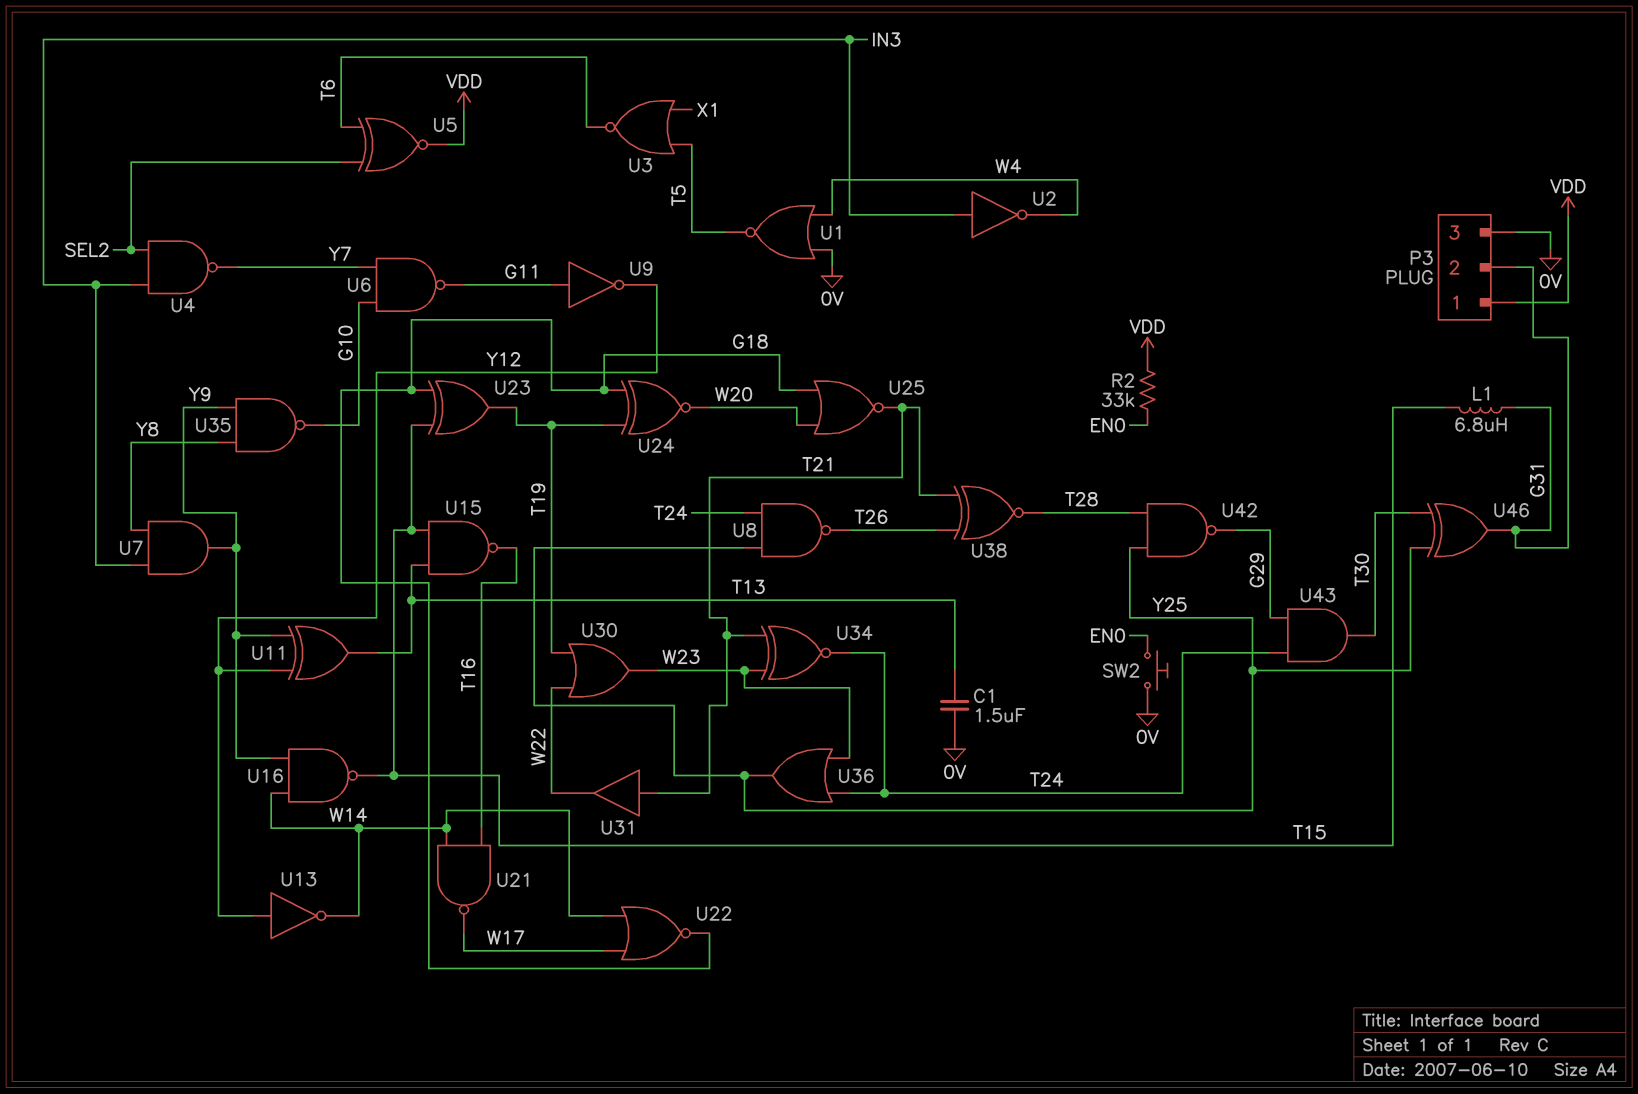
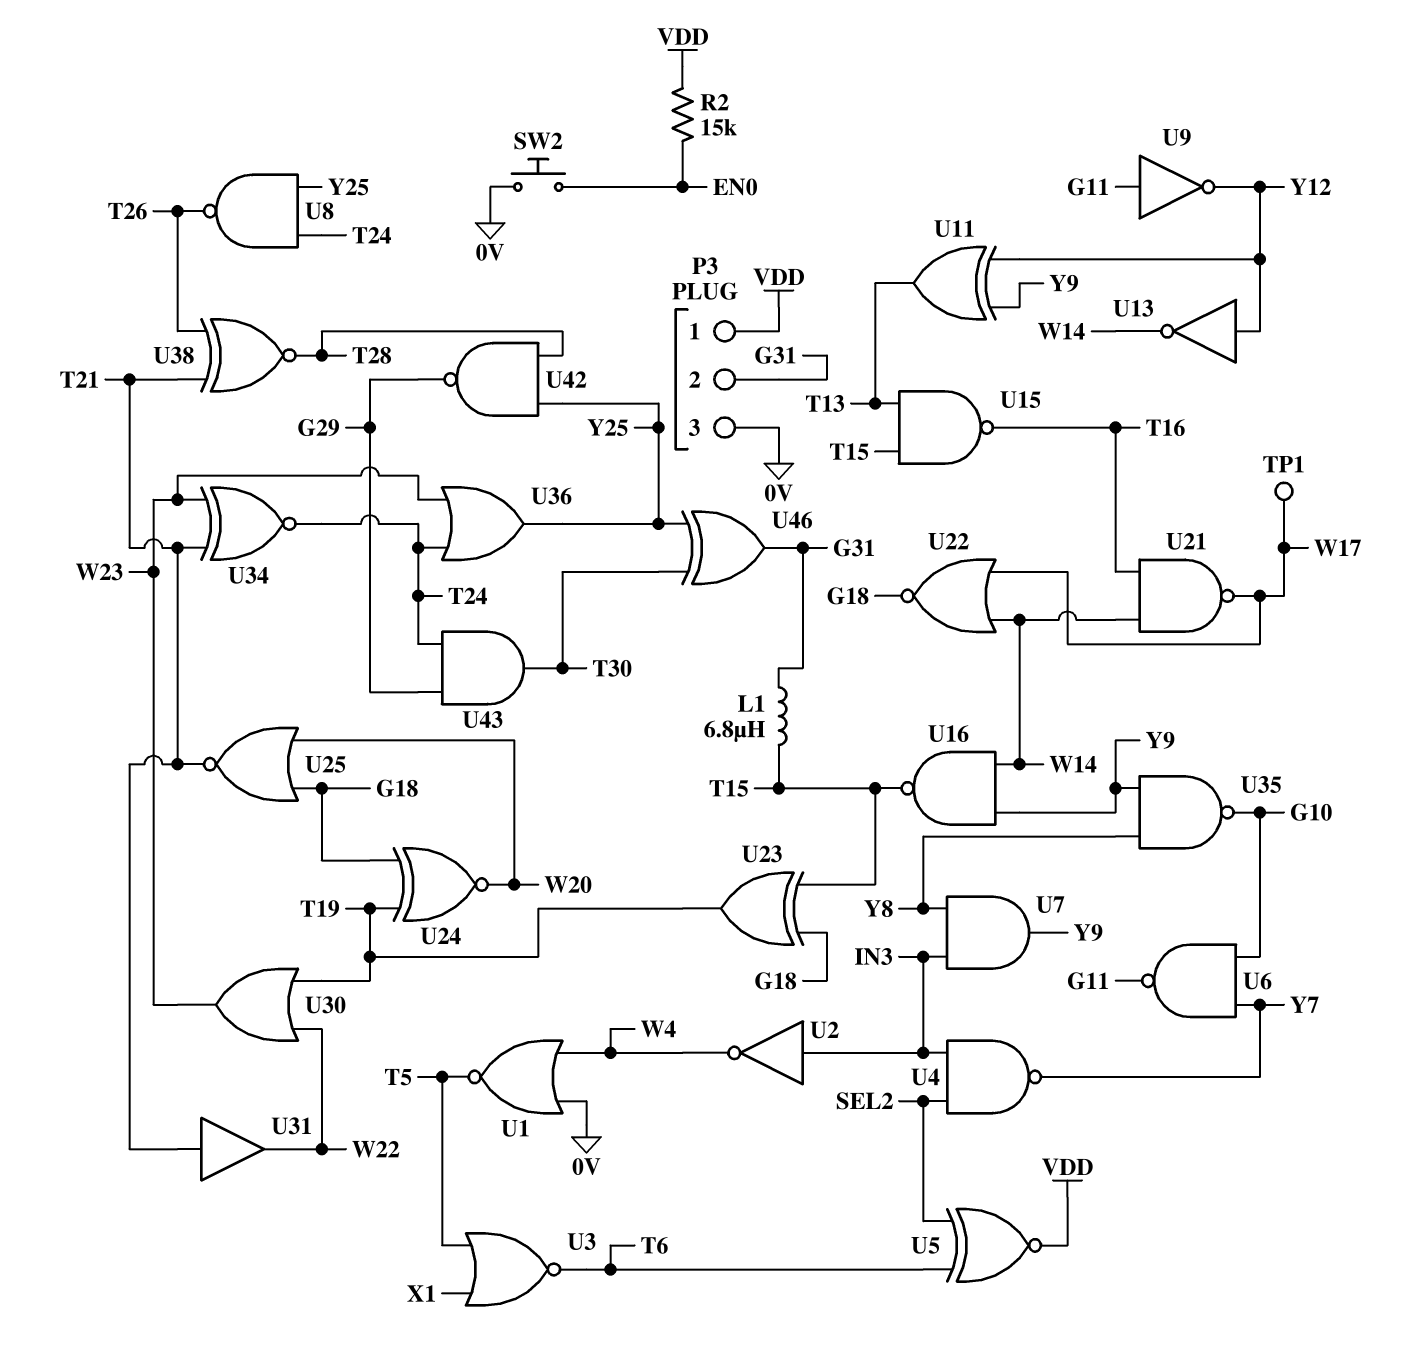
C1: 1.5uF (0V, T13) -> none
R2: 33k (EN0, VDD) -> 15k (EN0, VDD)
TP1: none -> test point (W17)

